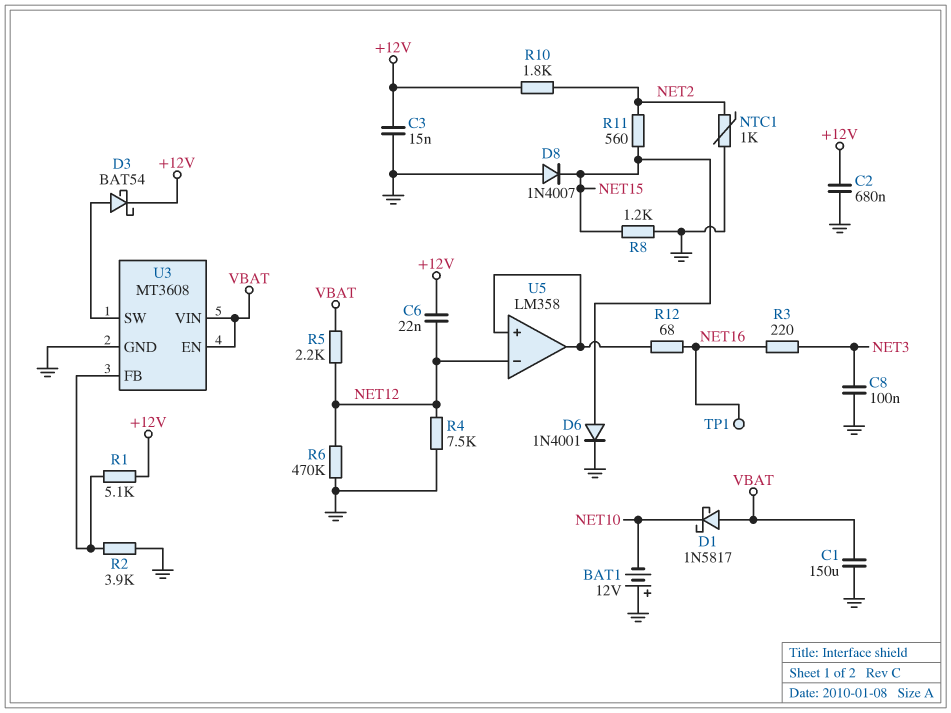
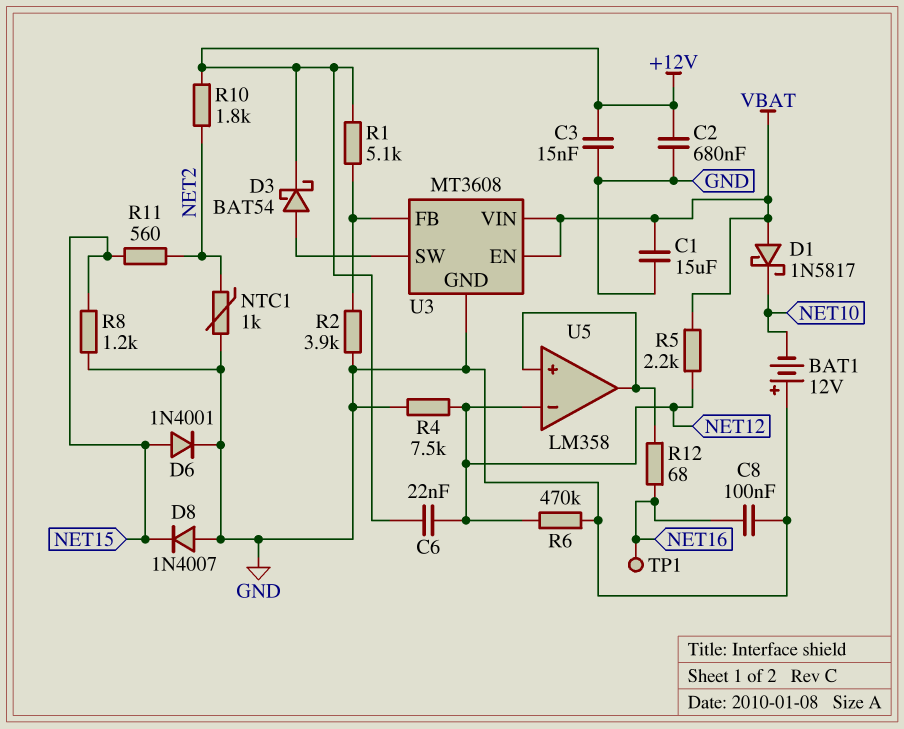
C1: 150uF (GND, VBAT) -> 15uF (GND, VBAT)
C8: 100nF (GND, NET3) -> 100nF (GND, NET16)
R3: 220 (NET3, NET16) -> none

